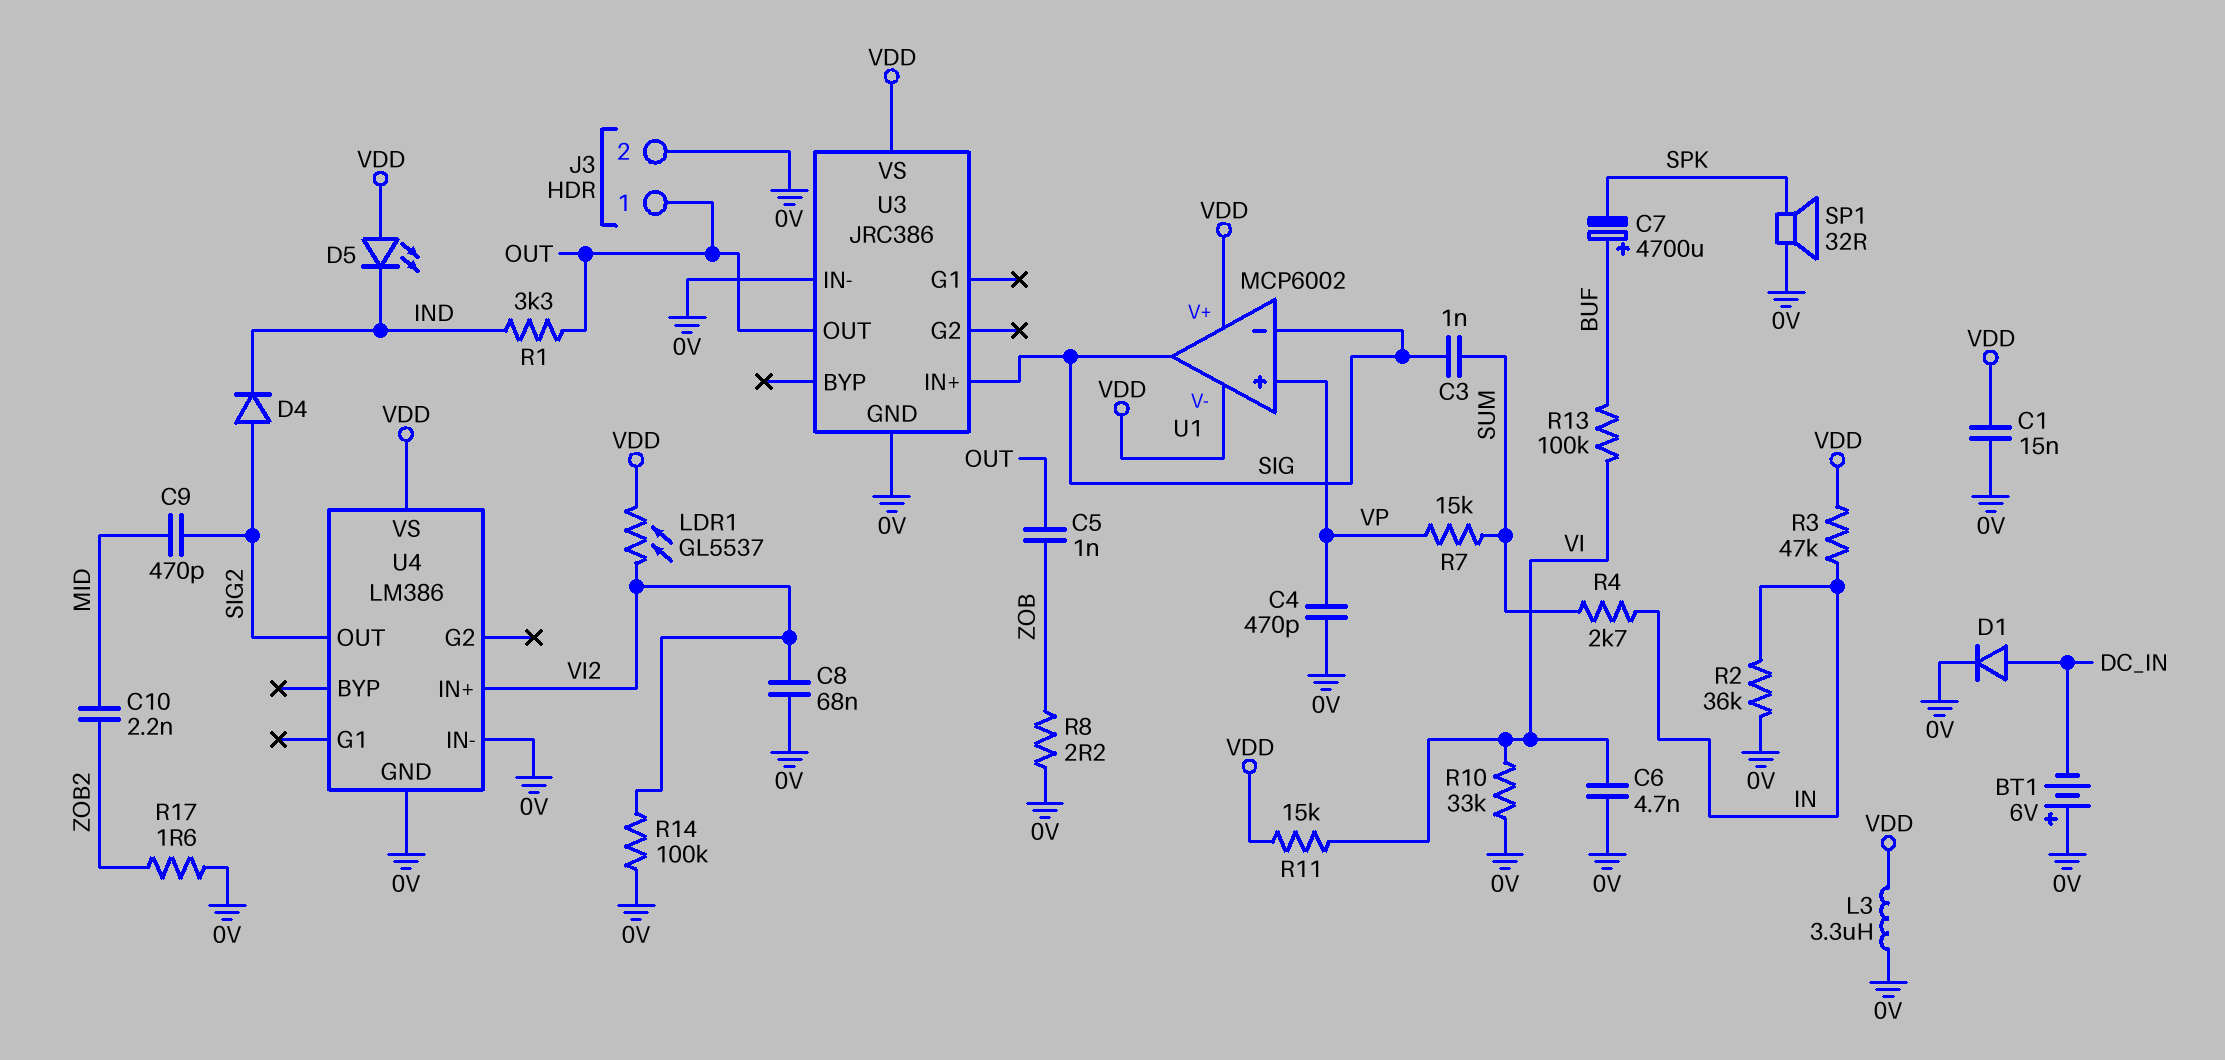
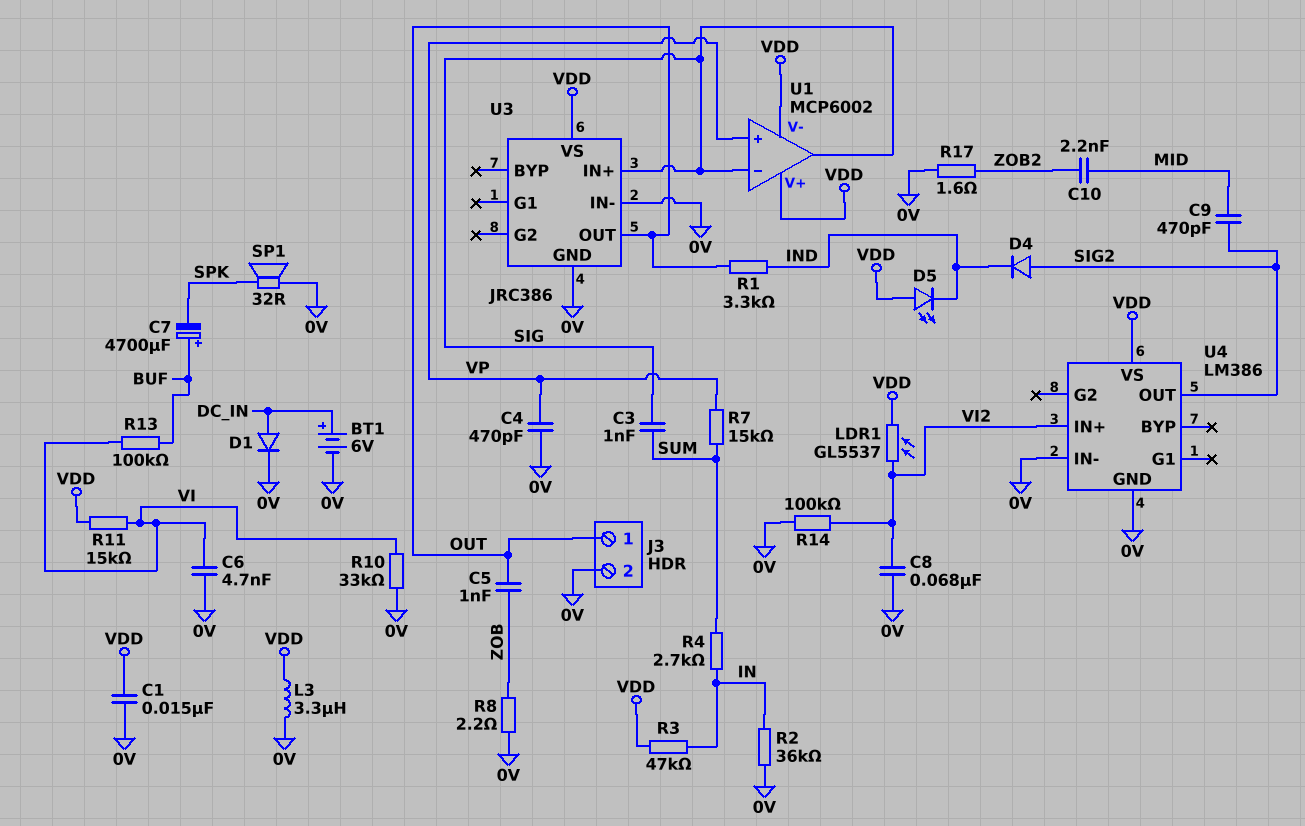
BT1: 6V (plus 0V, minus DC_IN) -> 6V (plus DC_IN, minus 0V)

